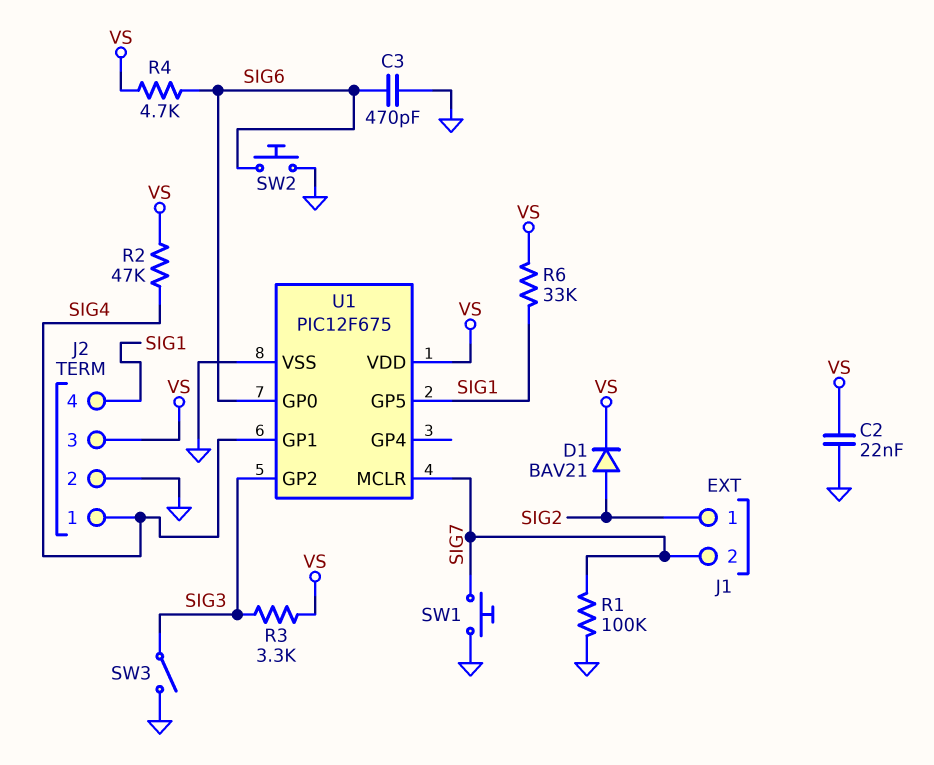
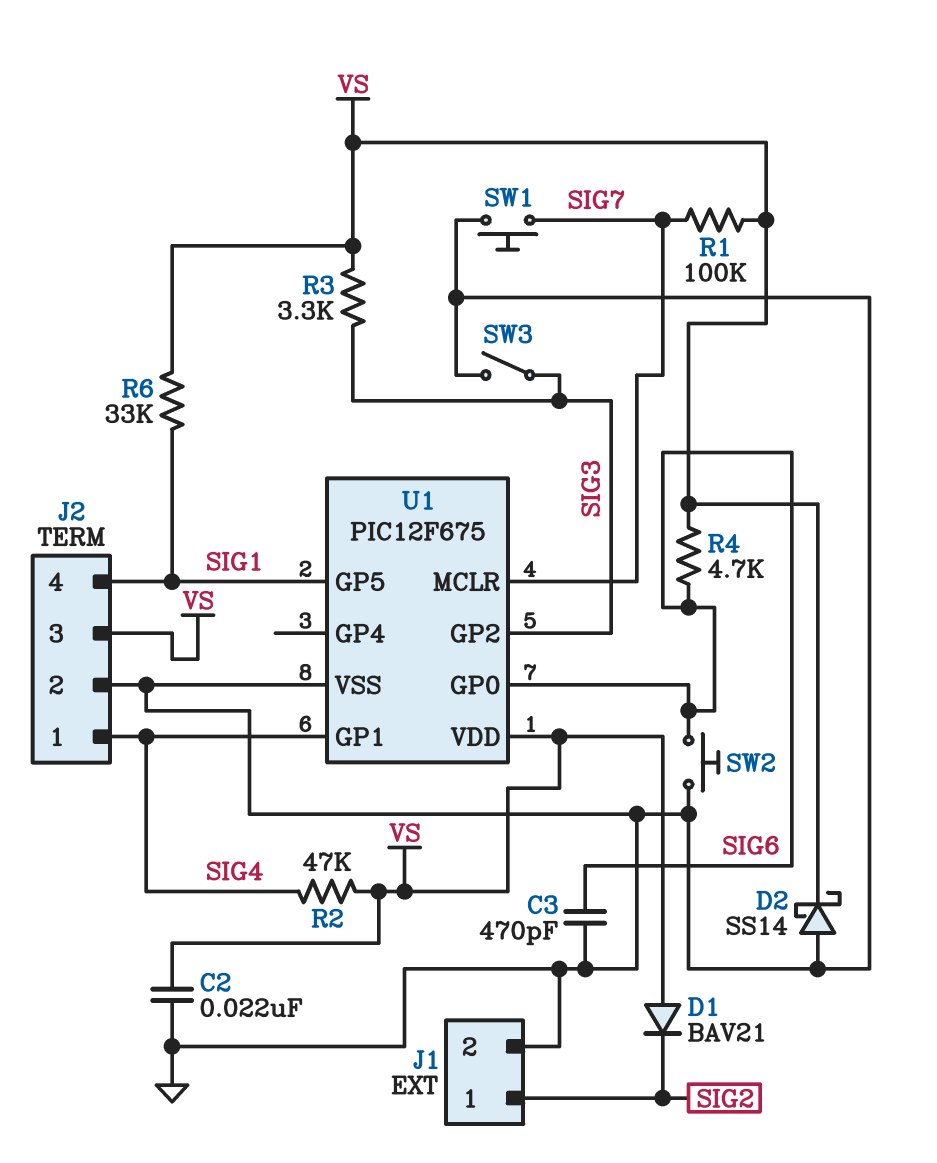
D1: diode BAV21 (A SIG2, K VS) -> diode BAV21 (A VS, K SIG2)
D2: none -> schottky SS14 (A GND, K VS)
J1 pin 2: SIG7 -> GND
R1: 100k (GND, SIG7) -> 100k (SIG7, VS)

